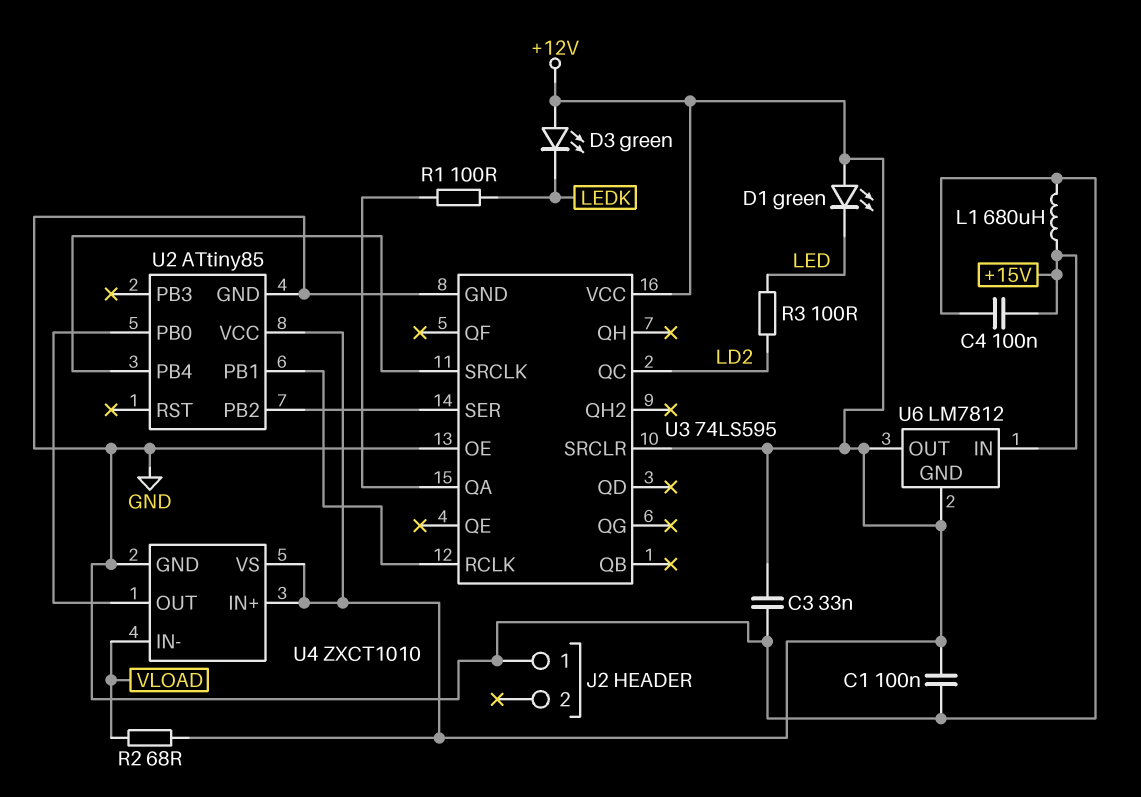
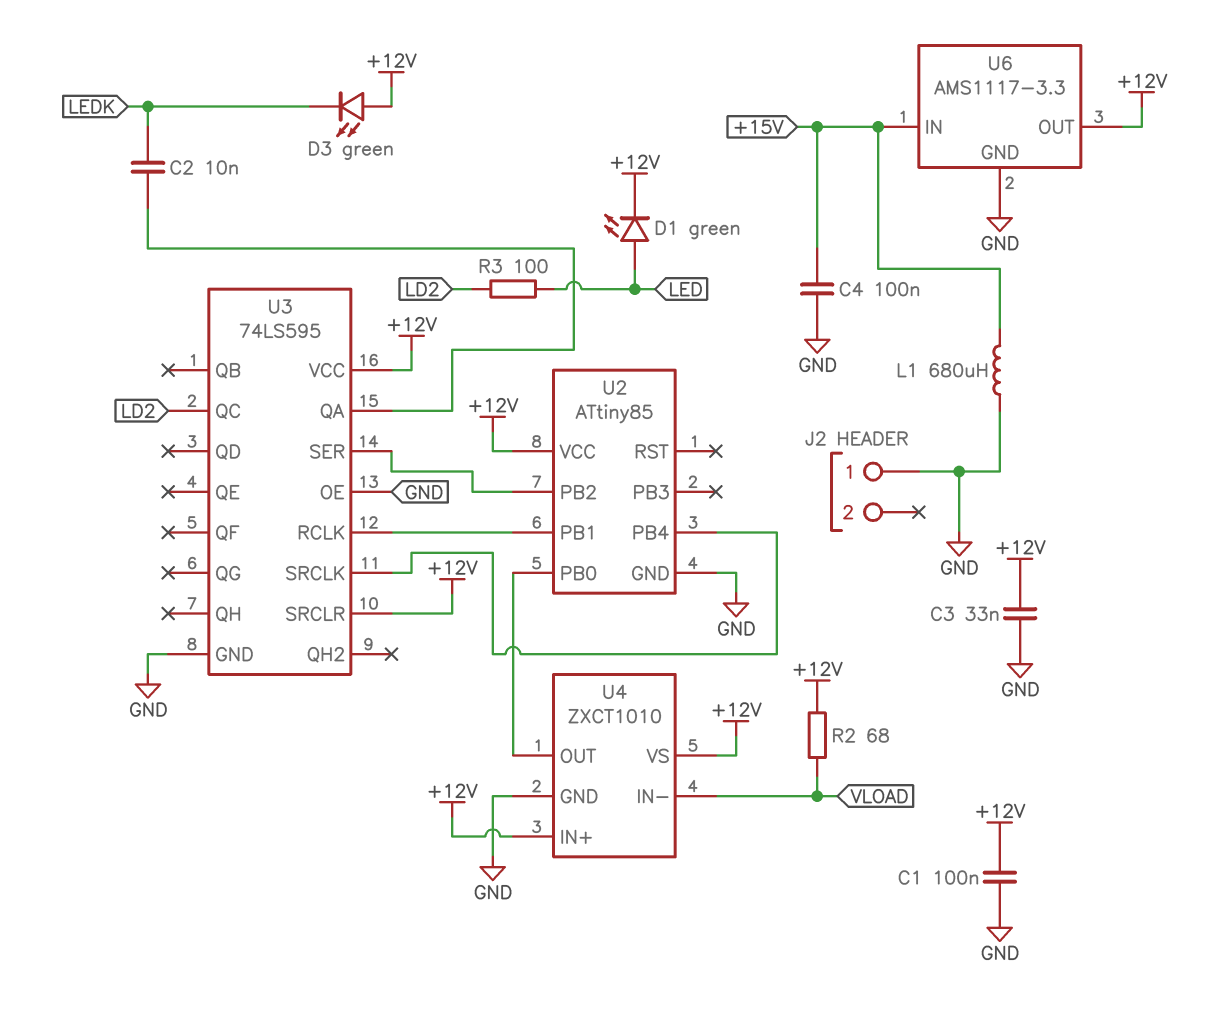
C2: none -> 10nF (LEDK, U3/QA)
D1: LED green (A +12V, K LED) -> LED green (A LED, K +12V)
R1: 100 (LEDK, U3/QA) -> none
U6: LM7812 -> AMS1117-3.3
U6 pin GND: +12V -> GND

